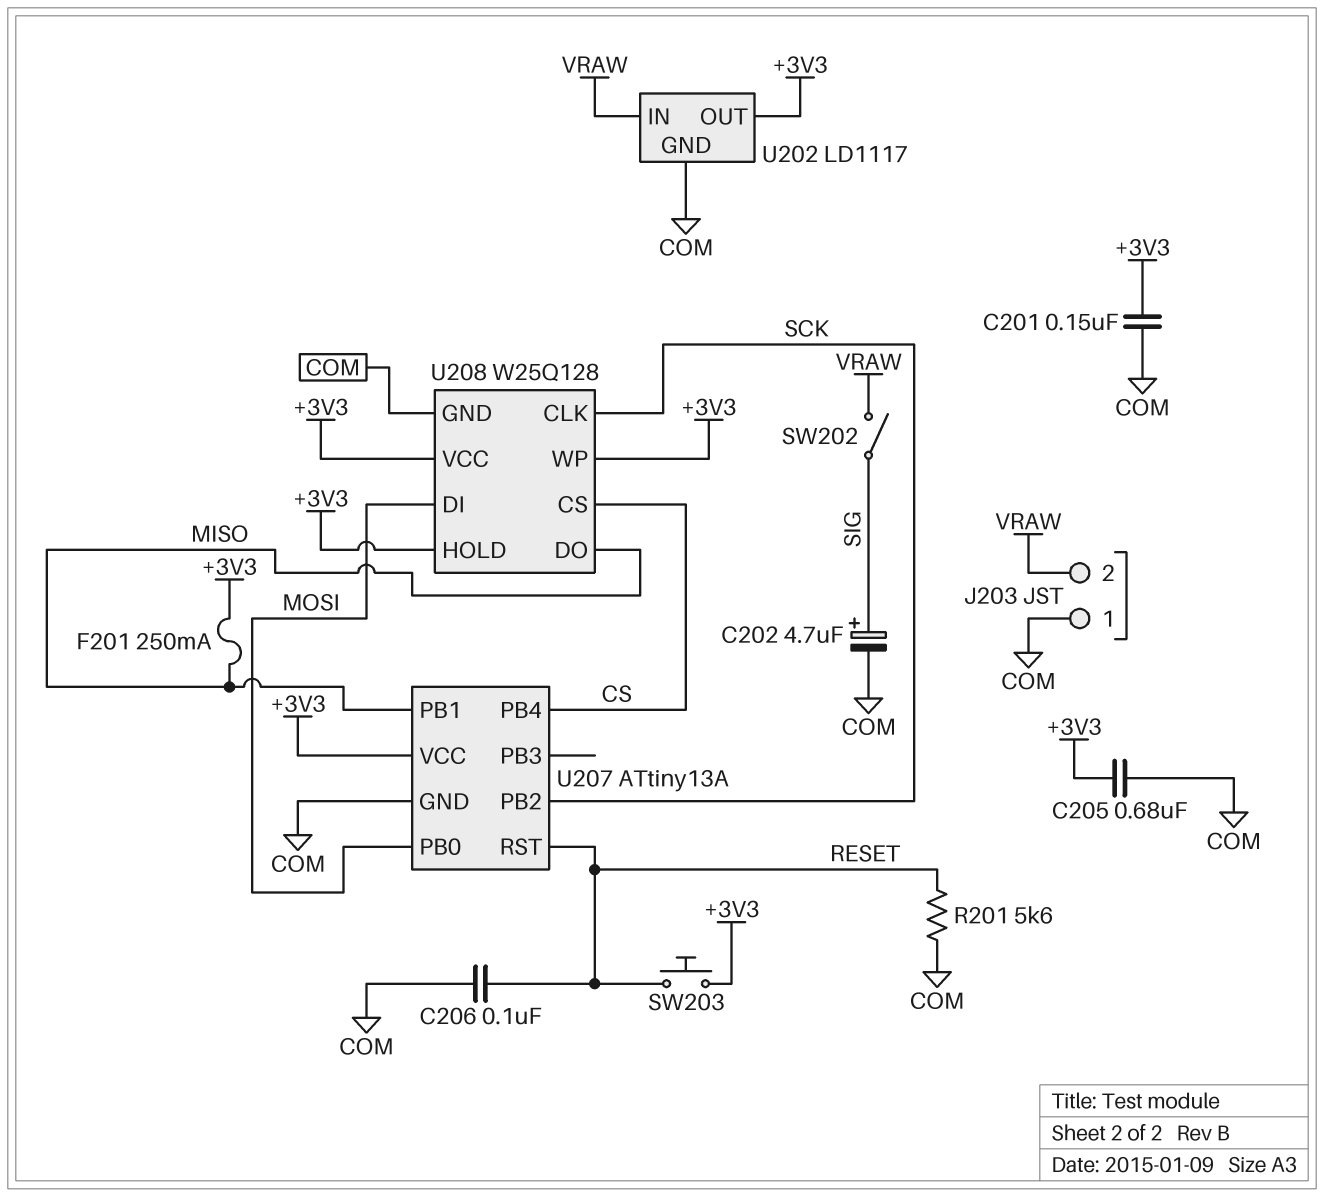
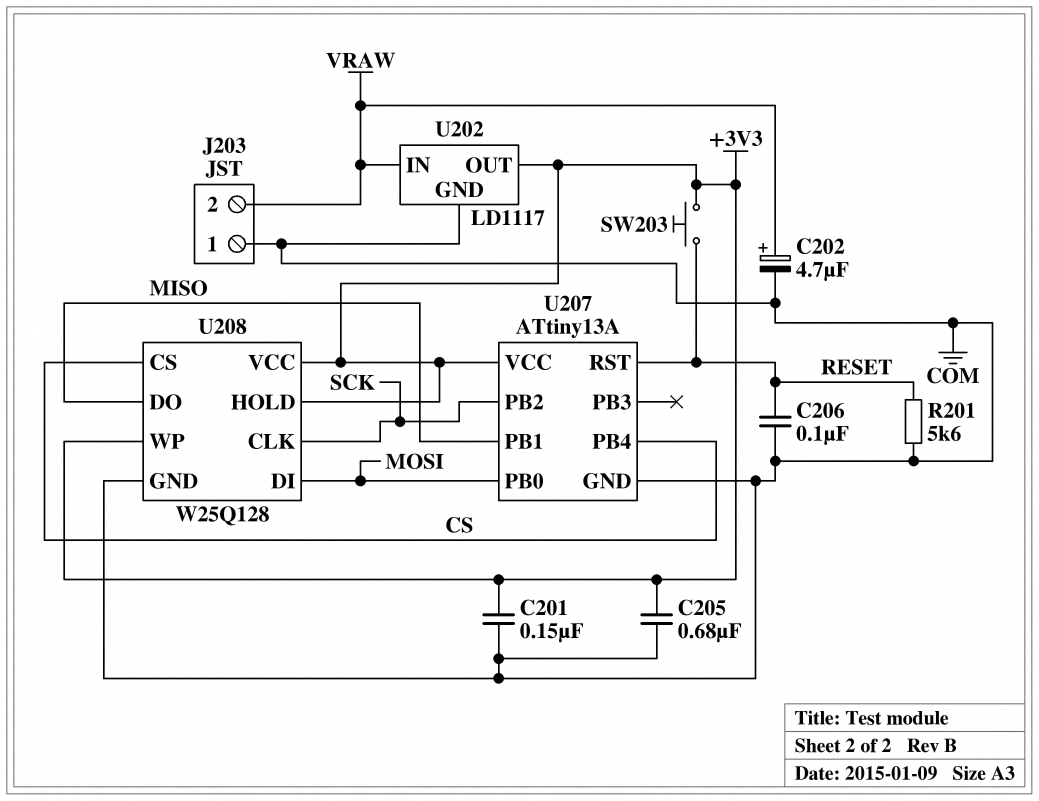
C202: 4.7uF (plus SIG, minus COM) -> 4.7uF (plus VRAW, minus COM)
F201: 250mA (+3V3, MISO) -> none
SW202: switch (SIG, VRAW) -> none

